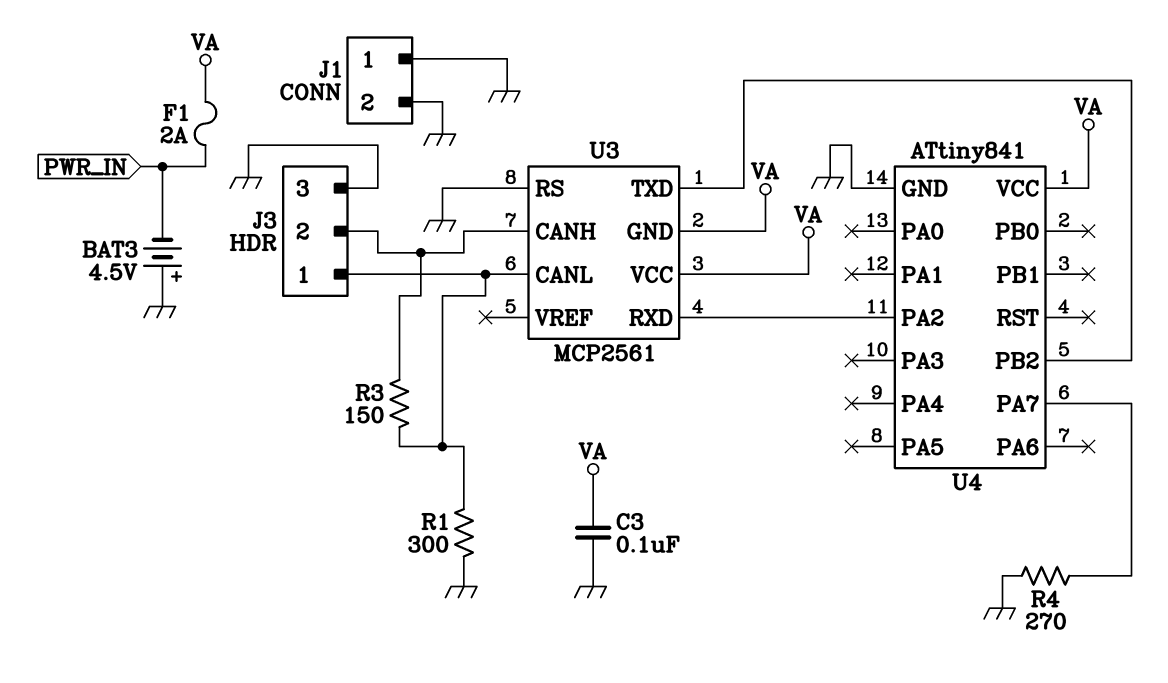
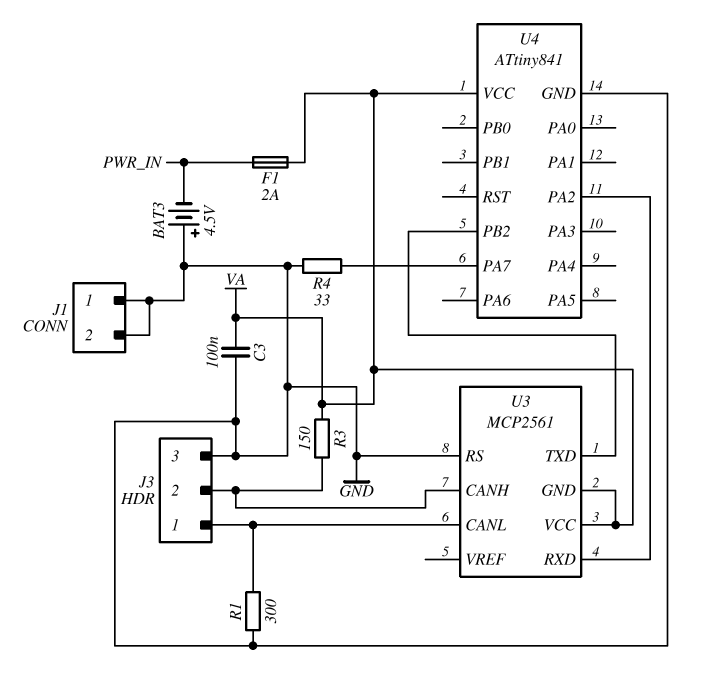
R3: 150 (J3/1, J3/2) -> 150 (J3/2, VA)
R4: 270 (GND, U4/PA7) -> 33 (GND, U4/PA7)

